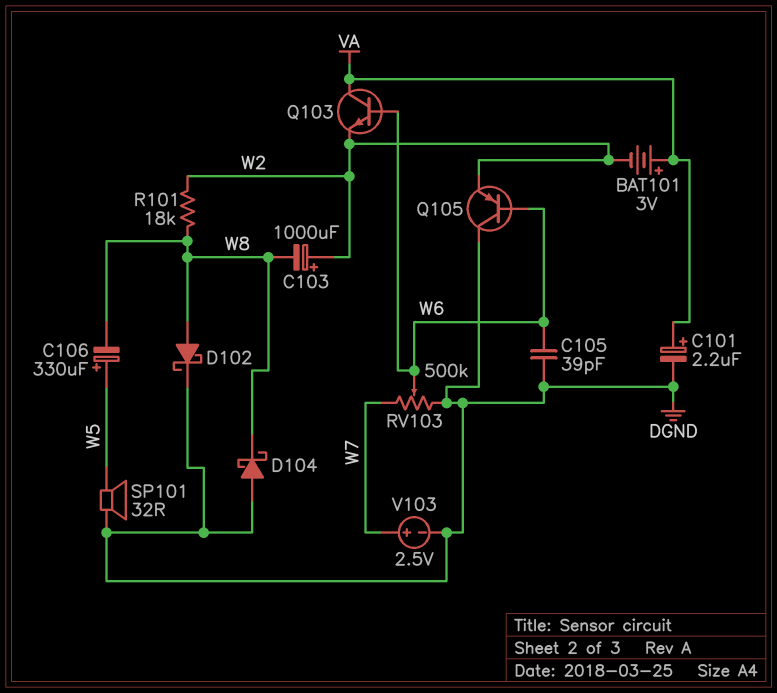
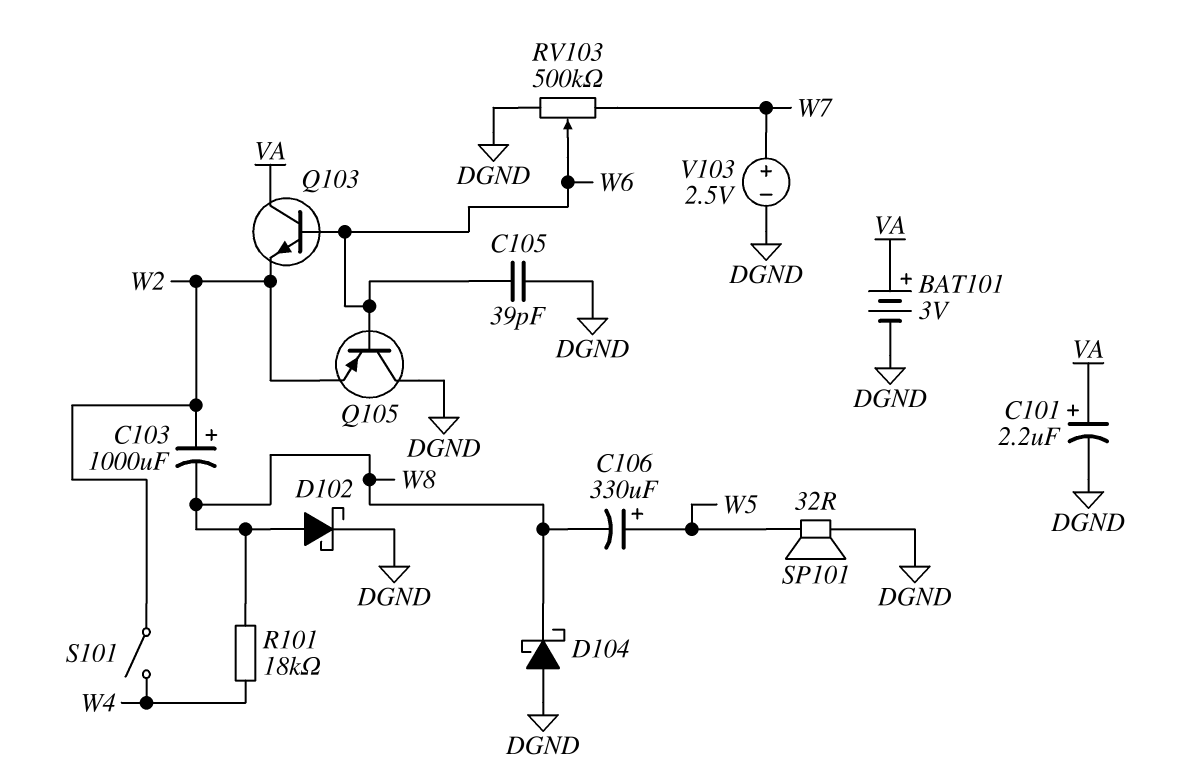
BAT101: 3V (plus VA, minus W2) -> 3V (plus VA, minus DGND)
R101: 18k (W2, W8) -> 18k (W4, W8)
S101: none -> switch (W2, W4)

